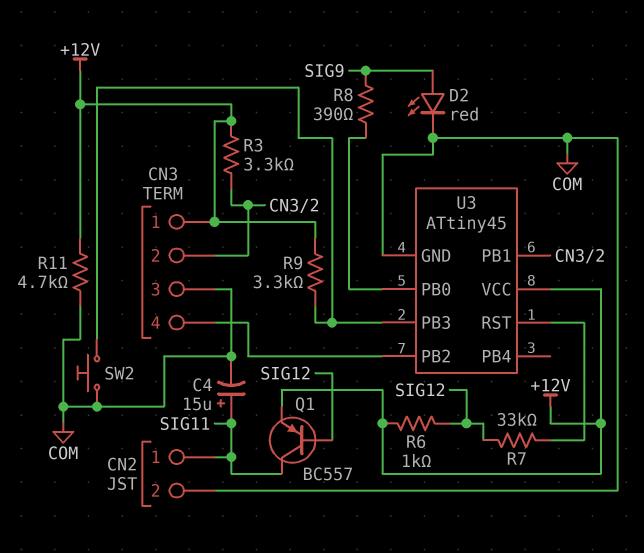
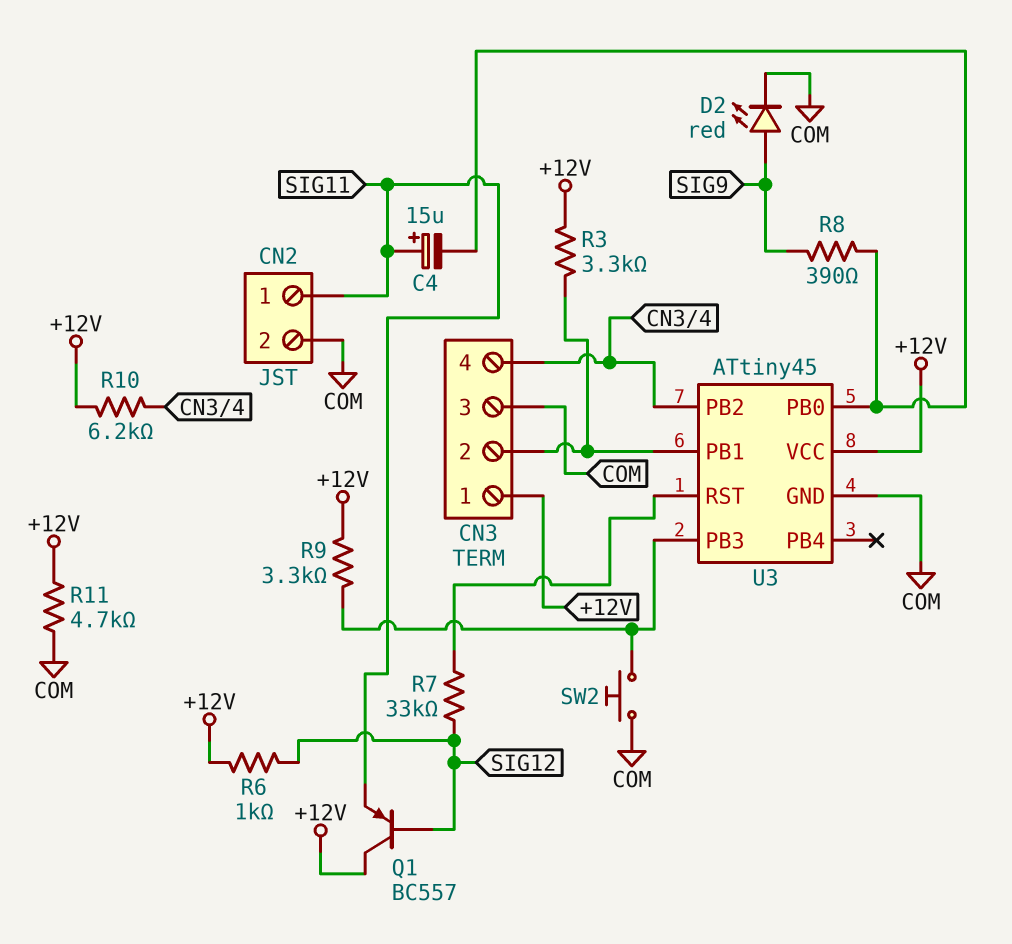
C4: 15uF (plus SIG11, minus COM) -> 15uF (plus SIG11, minus U3/PB0)
Q1: PNP BC557 (B SIG12, C SIG11, E +12V) -> PNP BC557 (B SIG12, C +12V, E SIG11)
R10: none -> 6.2k (+12V, CN3/4)

